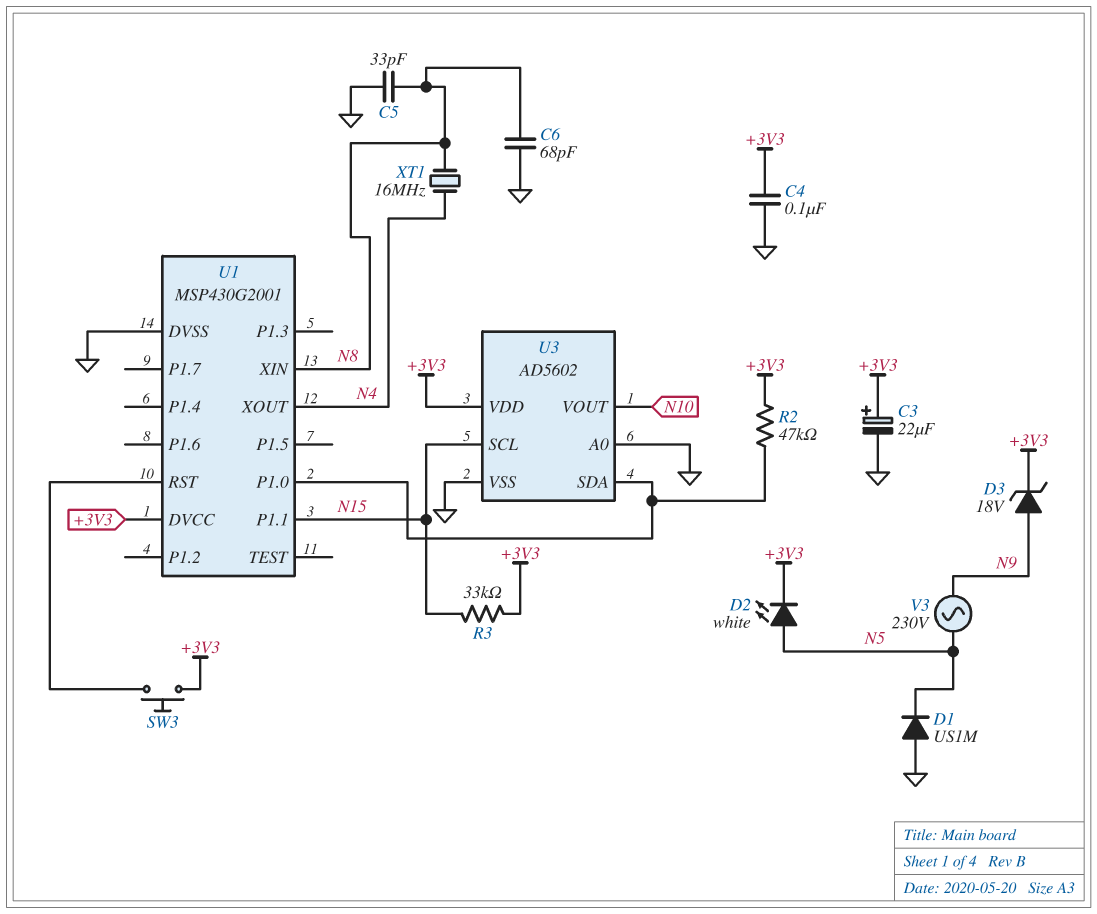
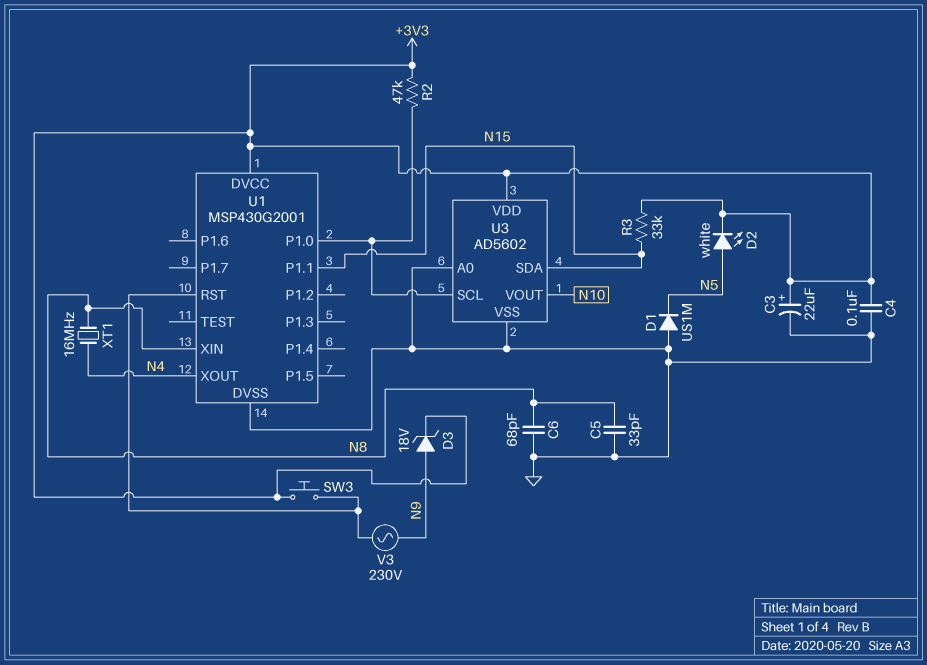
U3 pin SCL: N15 -> U1/P1.0
U3 pin SDA: U1/P1.0 -> N15
V3: AC 230V (N5, N9) -> AC 230V (N9, U1/RST)

